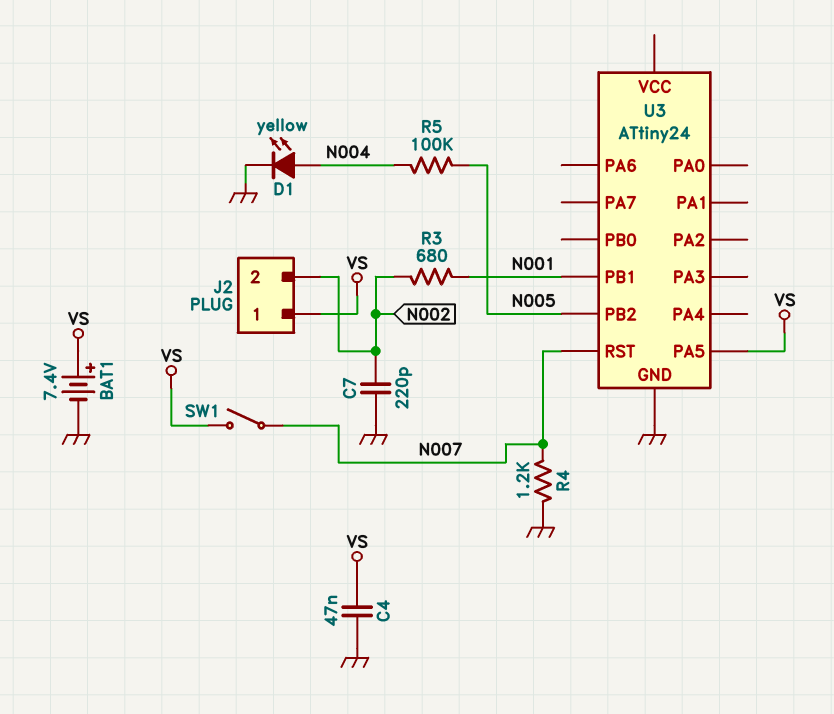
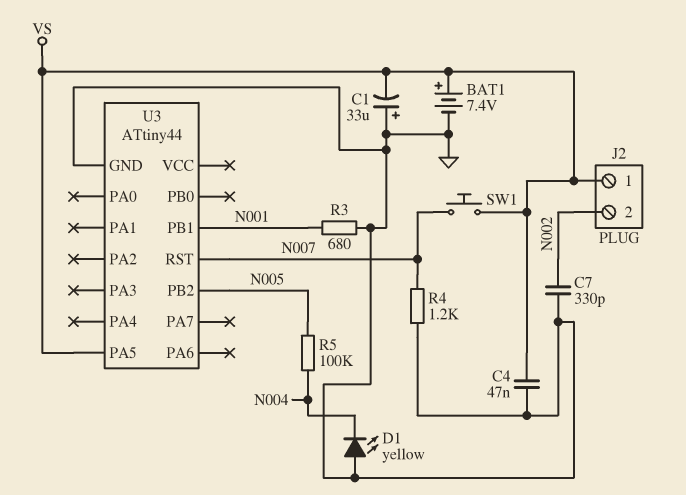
C1: none -> 33uF (plus GND, minus VS)
C7: 220pF (GND, N002) -> 330pF (GND, N002)
D1: LED yellow (A N004, K GND) -> LED yellow (A GND, K N004)
R3: 680 (N001, N002) -> 680 (GND, N001)
SW1: switch (N007, VS) -> button (N007, VS)
U3: ATtiny24 -> ATtiny44

